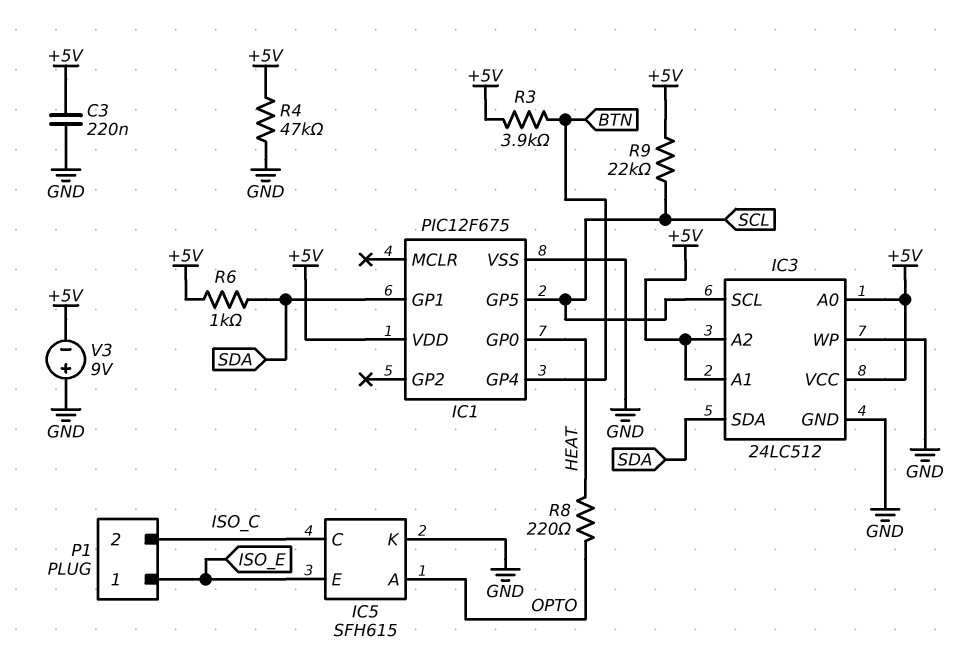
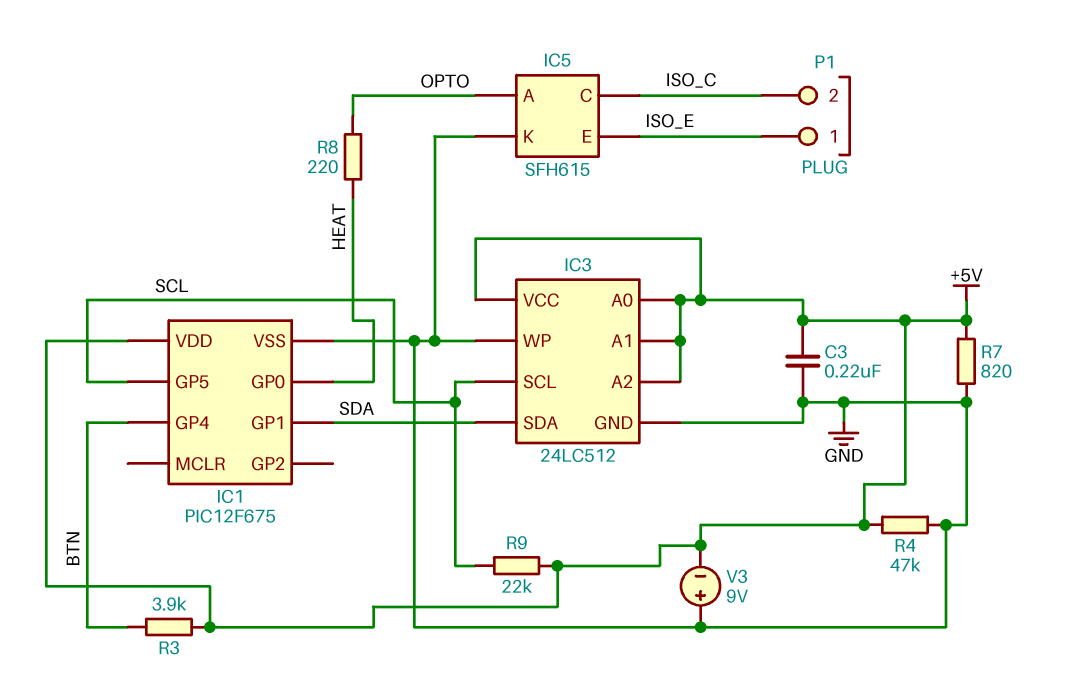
R6: 1k (+5V, SDA) -> none
R7: none -> 820 (+5V, GND)

